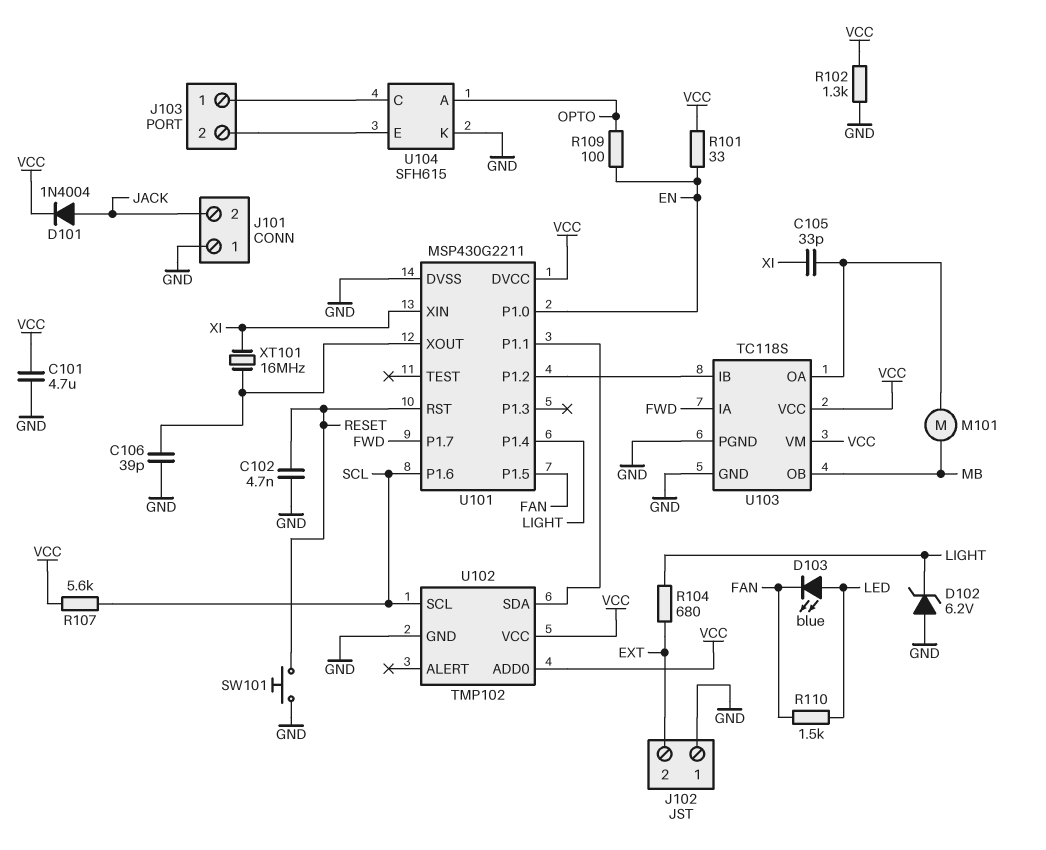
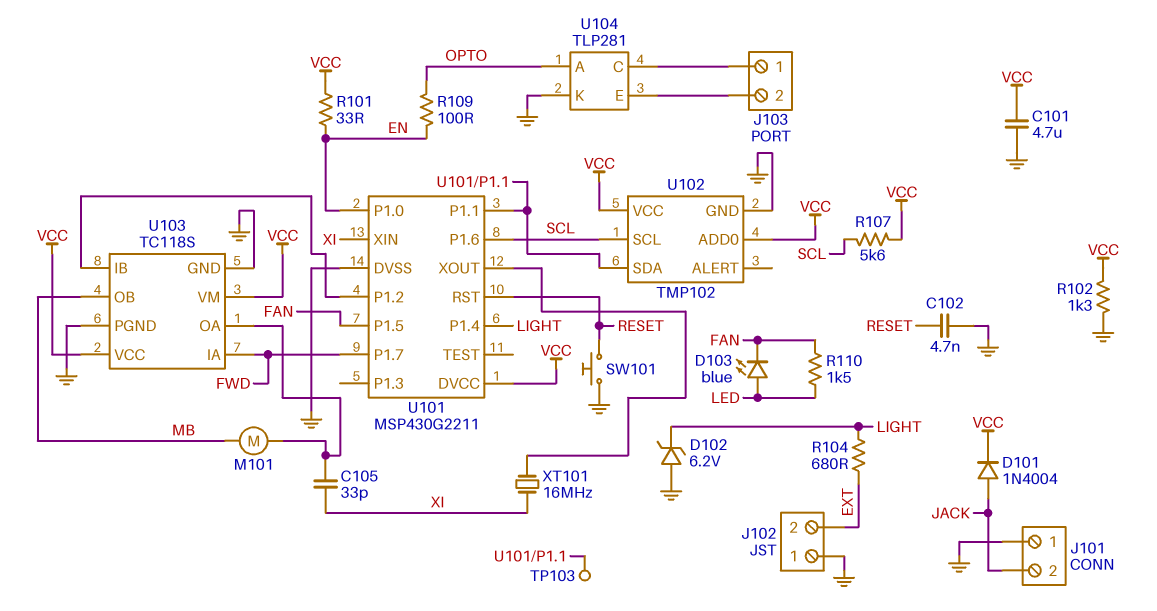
C106: 39pF (GND, U101/XOUT) -> none
TP103: none -> test point (U101/P1.1)
U104: SFH615 -> TLP281

